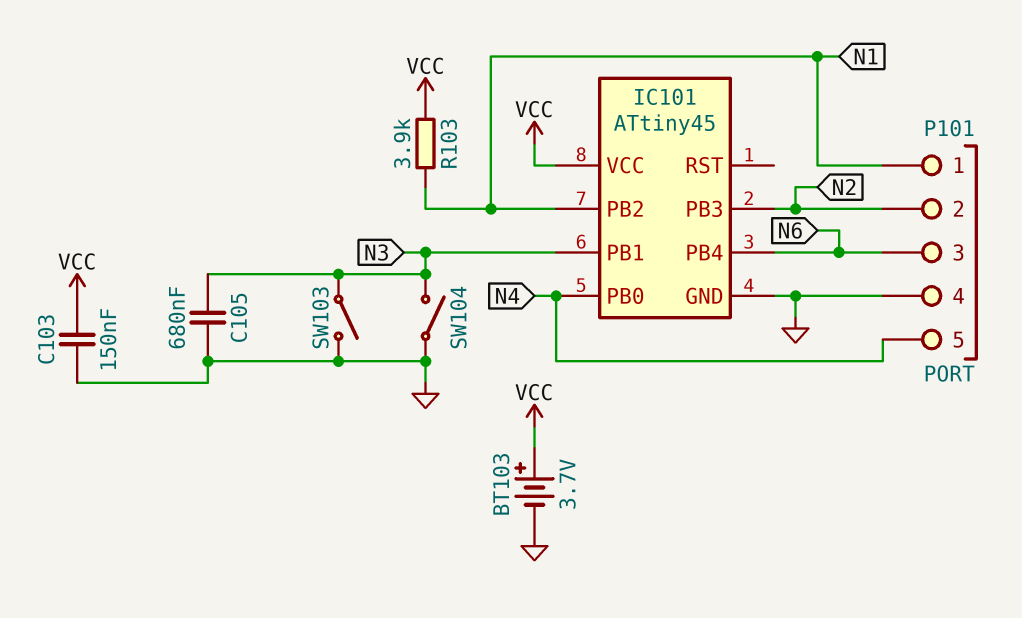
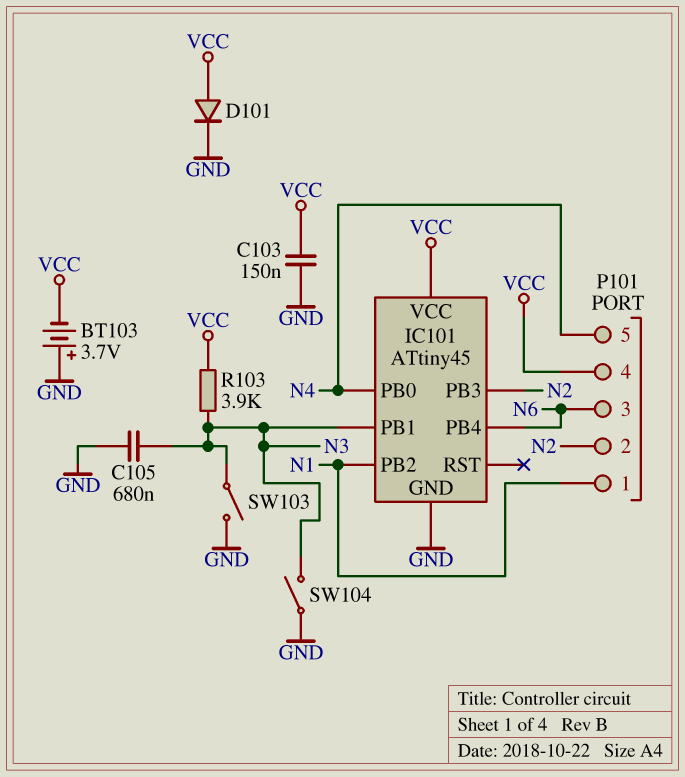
BT103: 3.7V (plus VCC, minus GND) -> 3.7V (plus GND, minus VCC)
D101: none -> diode (A VCC, K GND)
P101 pin 4: GND -> VCC
R103: 3.9k (N1, VCC) -> 3.9k (N3, VCC)

